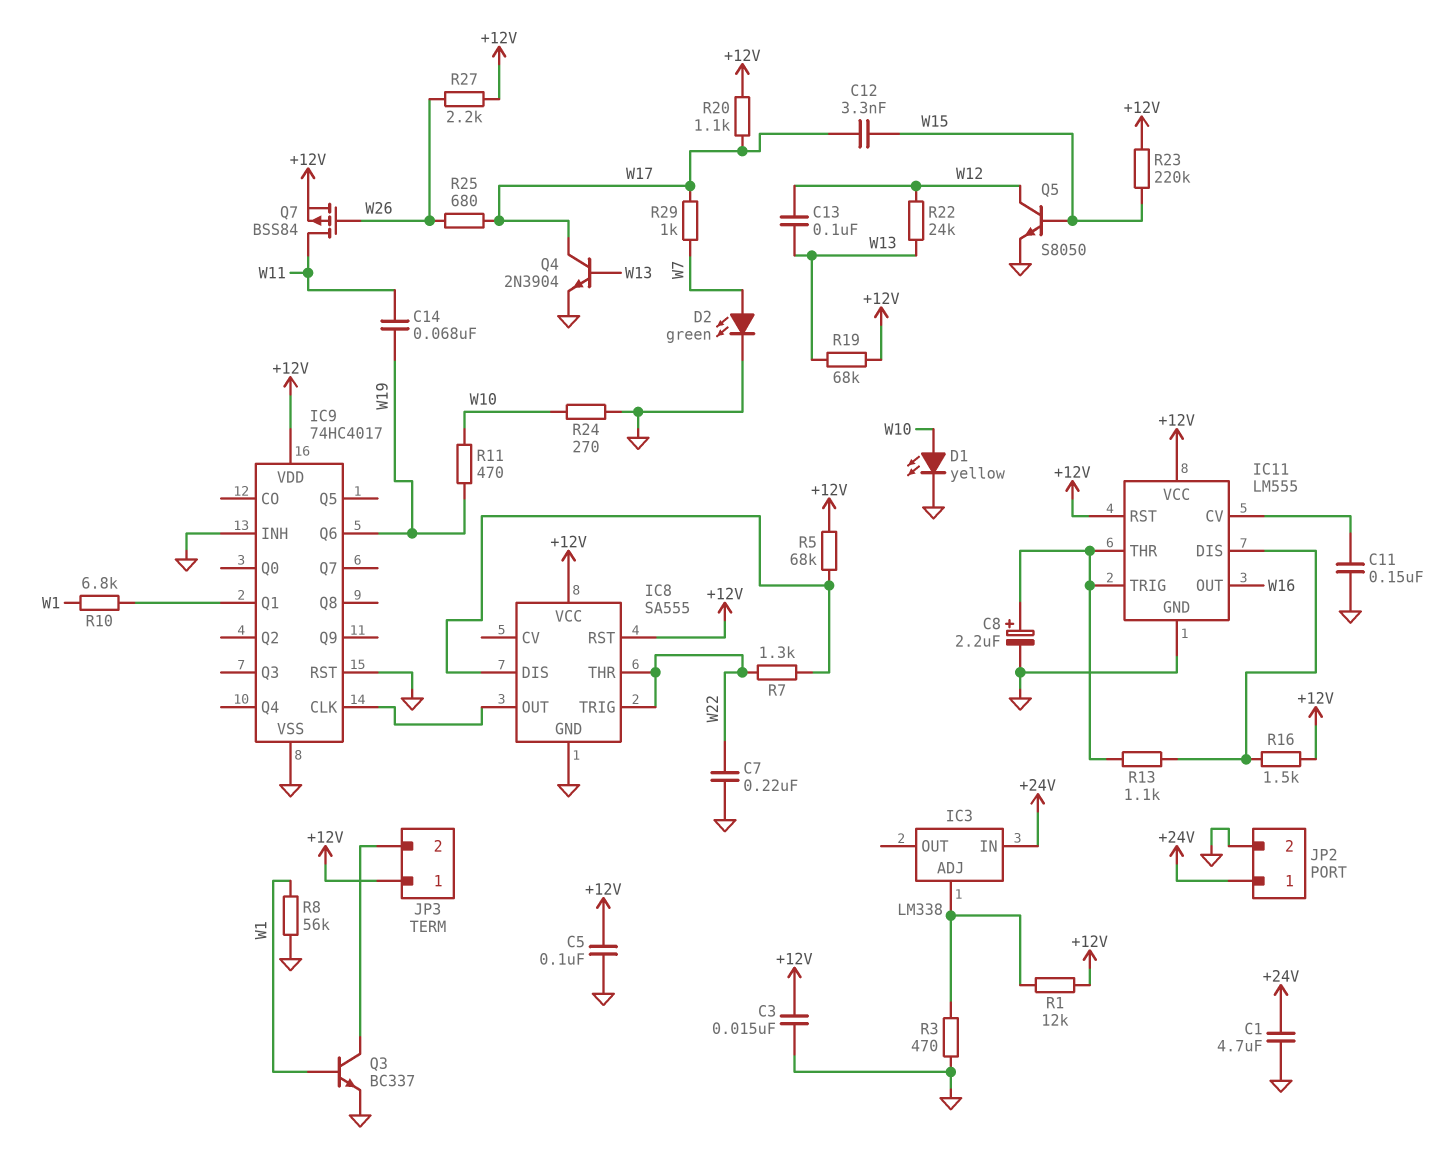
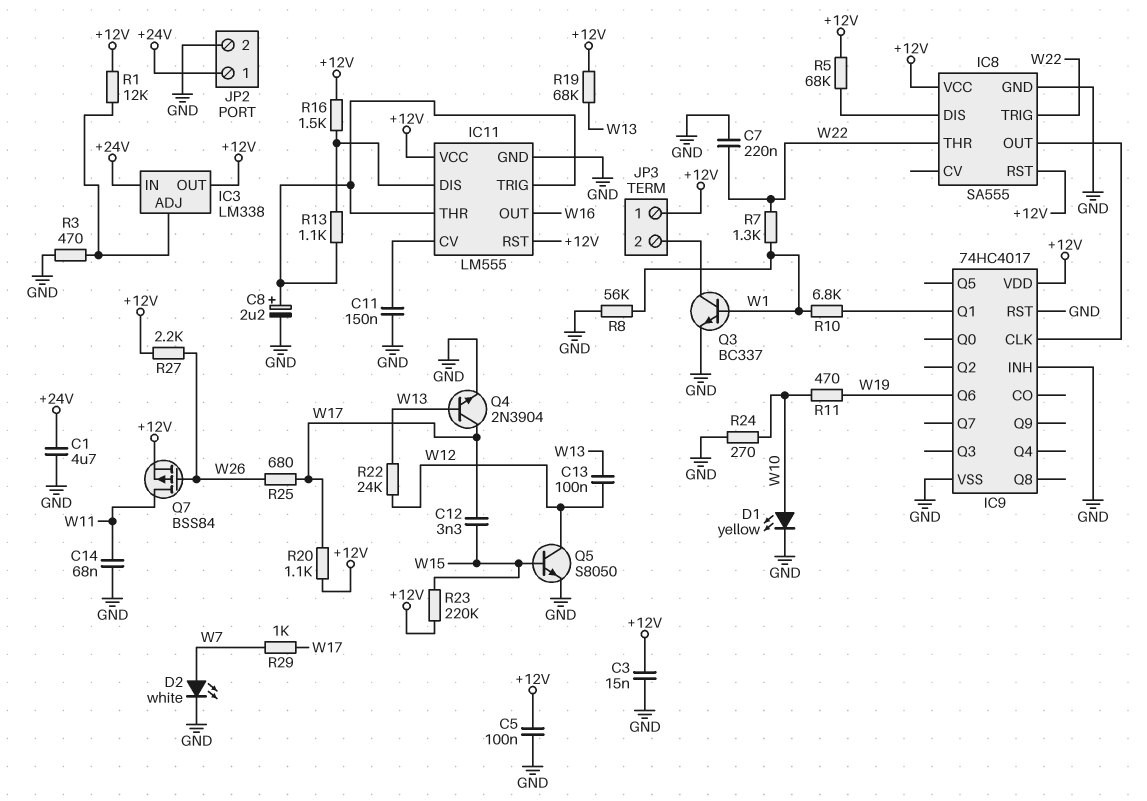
C14: 68nF (W11, W19) -> 68nF (GND, W11)
D2: LED green (A W7, K GND) -> LED white (A W7, K GND)
IC3 pin OUT: none -> +12V
R7: 1.3k (IC8/DIS, W22) -> 1.3k (W1, W22)

